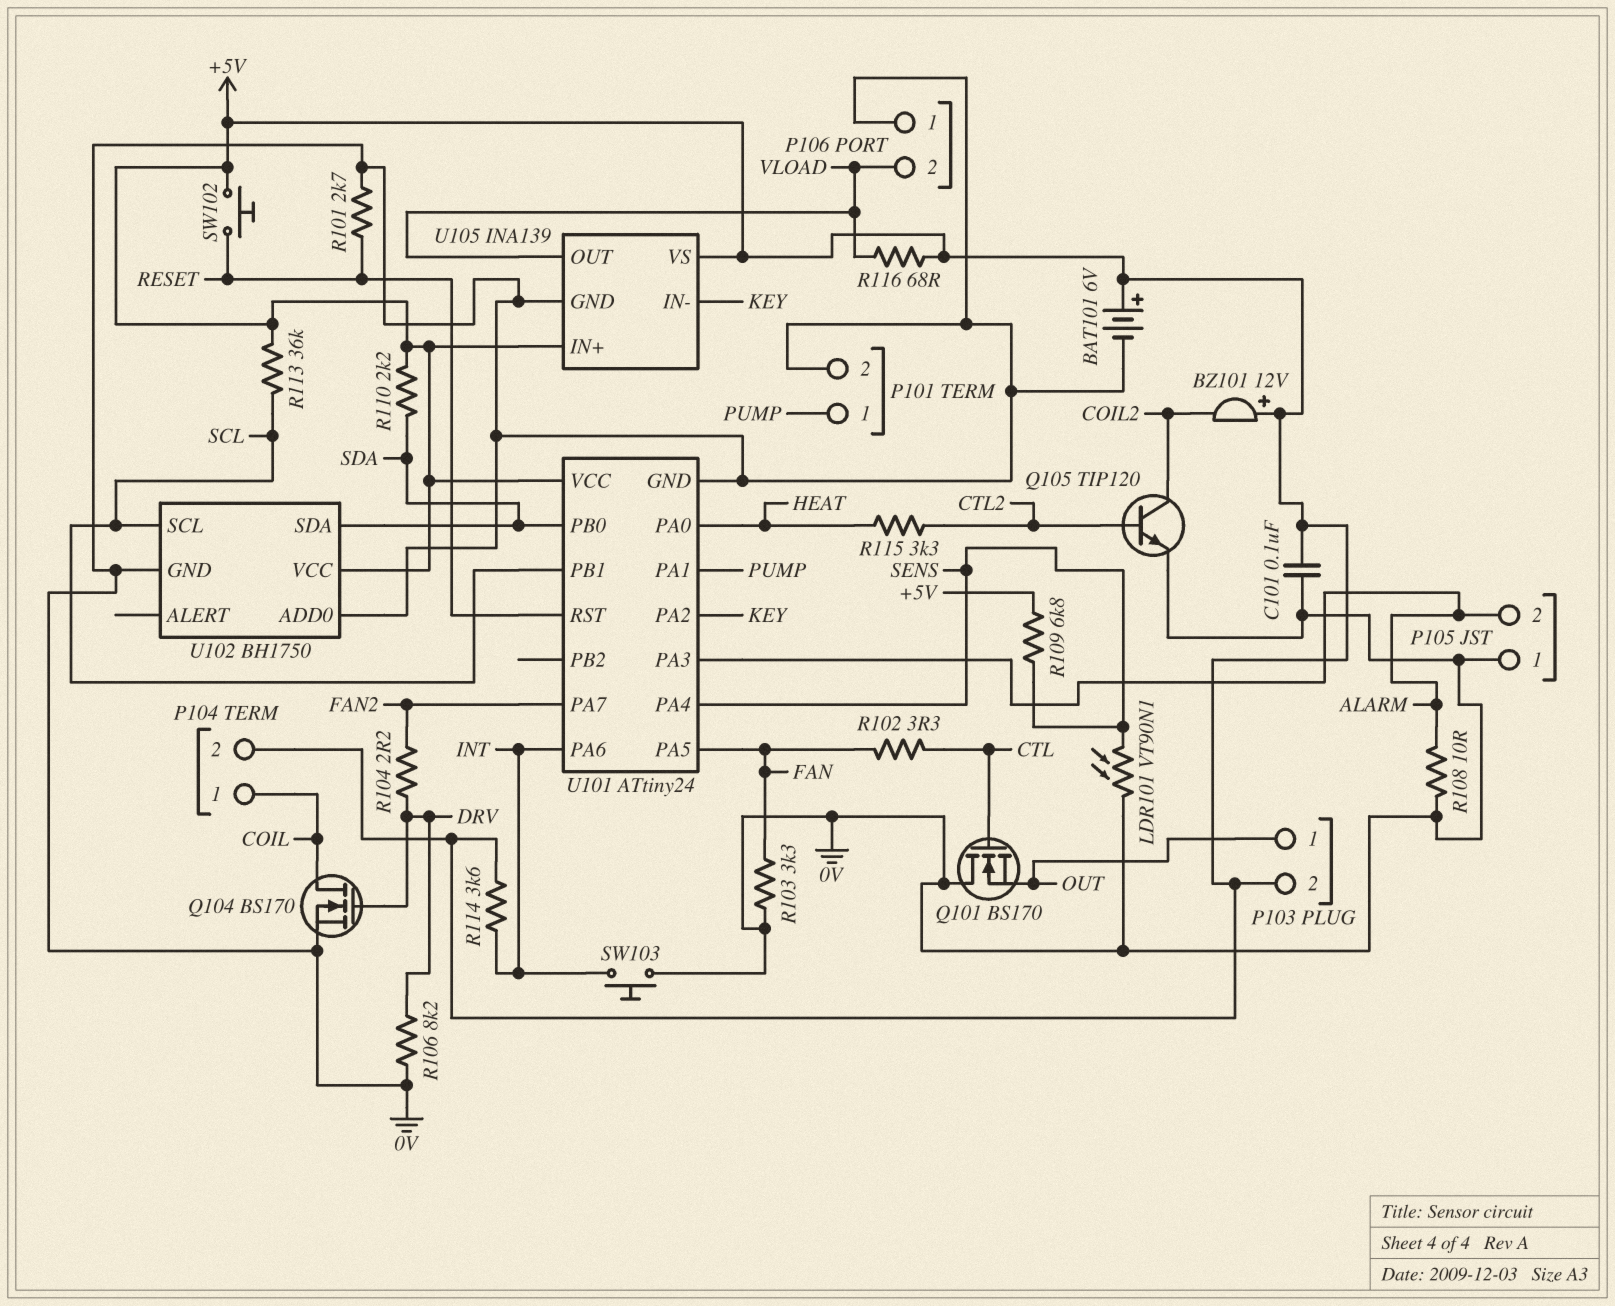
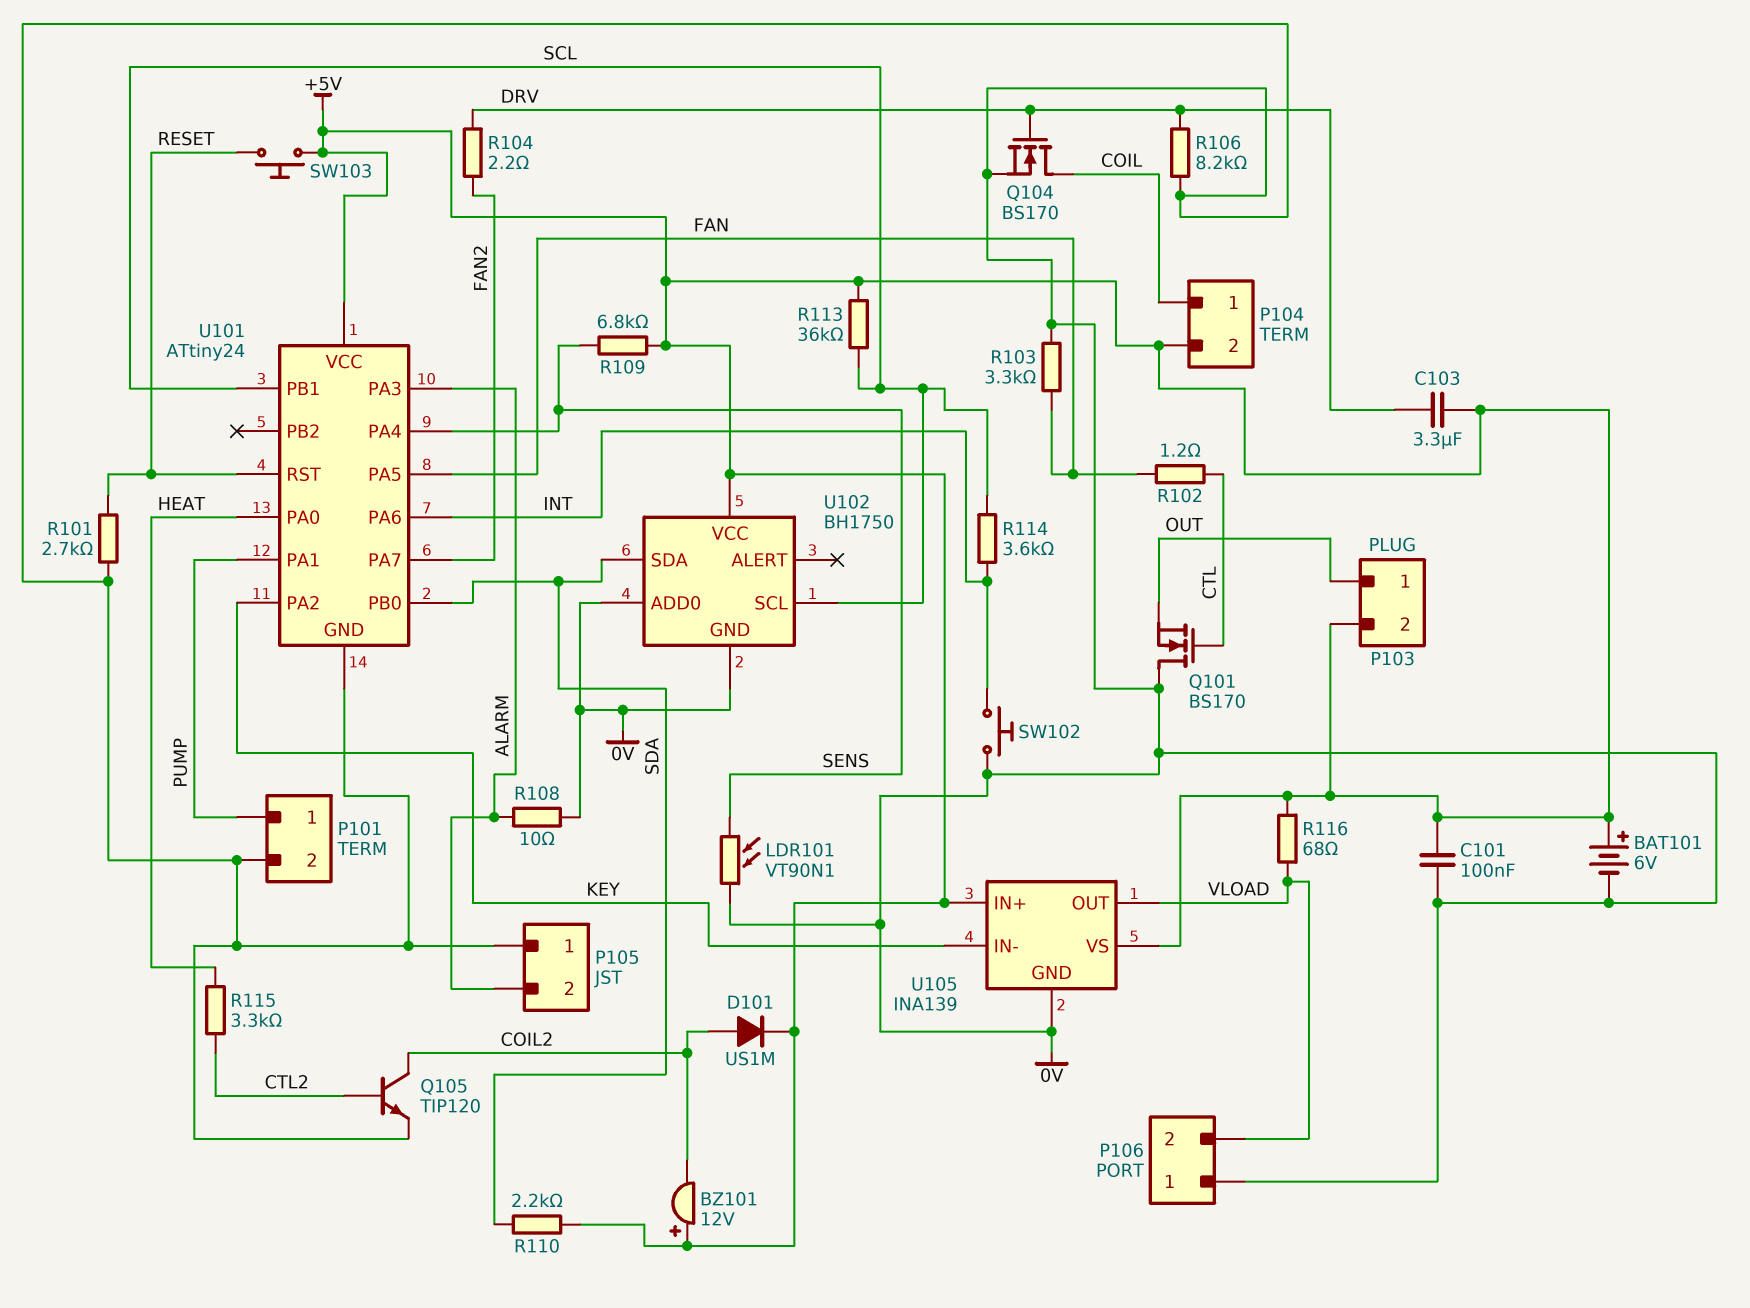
C103: none -> 3.3uF (+5V, DRV)
D101: none -> diode US1M (A COIL2, K +5V)
R102: 3.3 (CTL, FAN) -> 1.2 (CTL, FAN)
R114: 3.6k (+5V, INT) -> 3.6k (INT, SCL)
SW102: button (+5V, RESET) -> button (0V, INT)
SW103: button (0V, INT) -> button (+5V, RESET)

